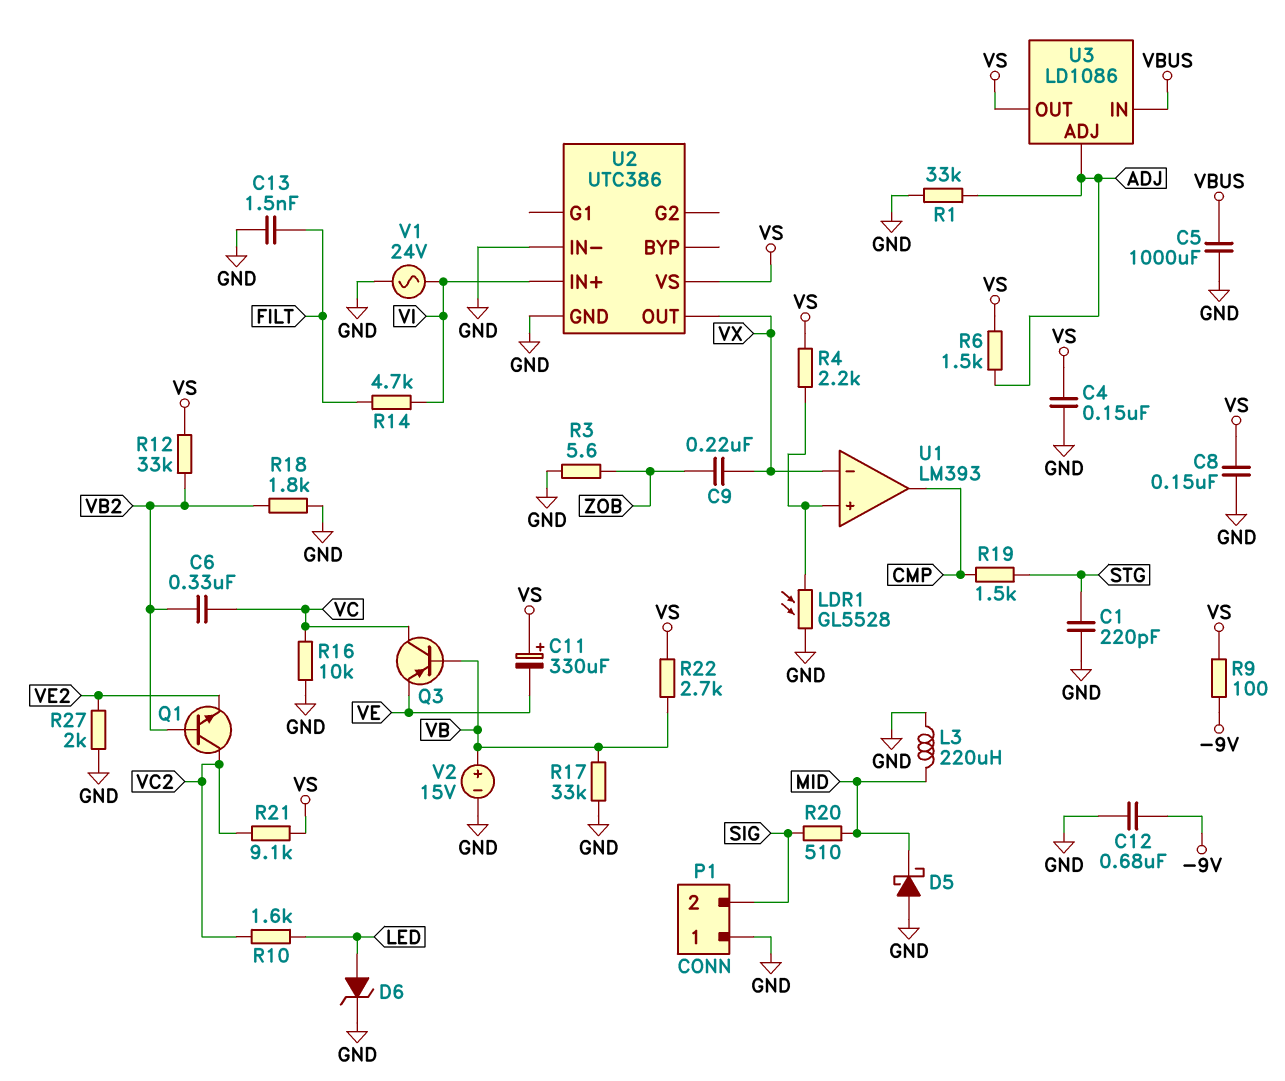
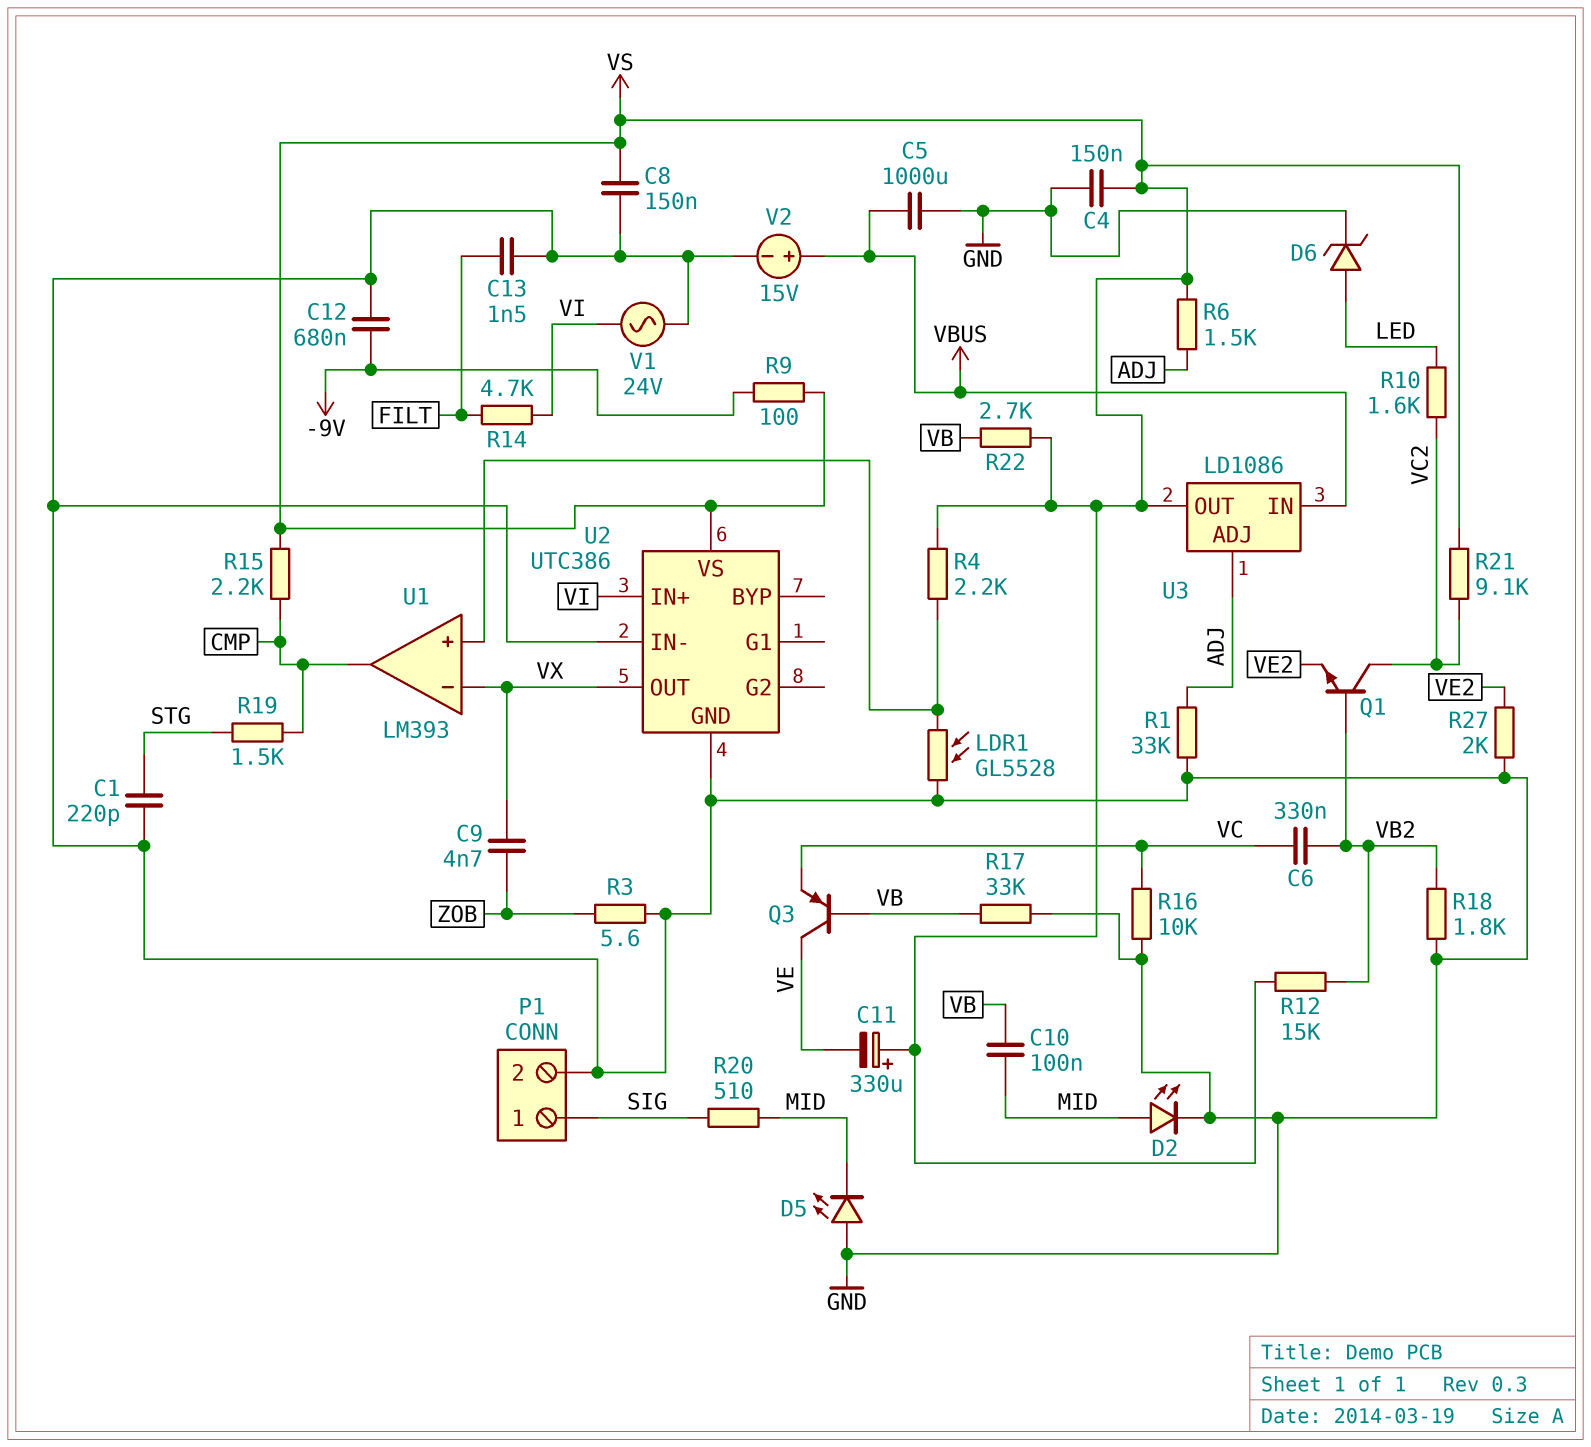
C9: 220nF (VX, ZOB) -> 4.7nF (VX, ZOB)
C10: none -> 100nF (MID, VB)
D2: none -> LED (A MID, K GND)
D5: schottky (A GND, K MID) -> LED (A GND, K MID)
L3: 220uH (GND, MID) -> none
P1 pin 1: GND -> SIG
P1 pin 2: SIG -> GND
Q3: PNP (B VB, C VC, E VE) -> PNP (B VB, C VE, E VC)
R12: 33k (VB2, VS) -> 15k (VB2, VS)
R15: none -> 2.2k (CMP, VS)
V2: 15V (plus VB, minus GND) -> 15V (plus VBUS, minus GND)

